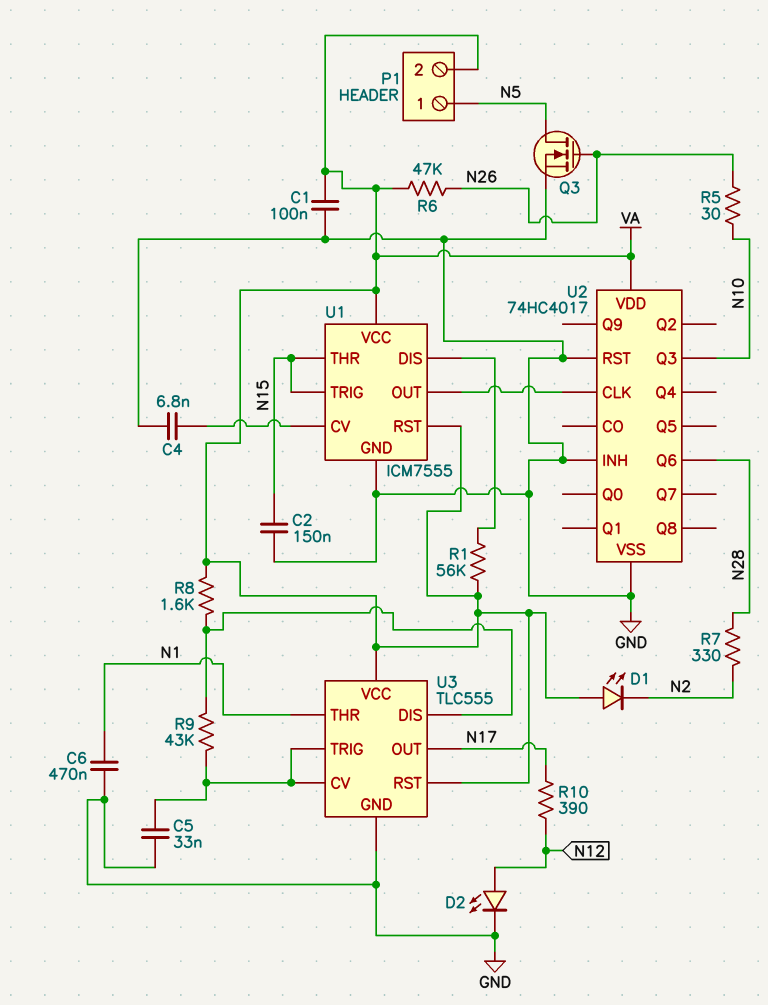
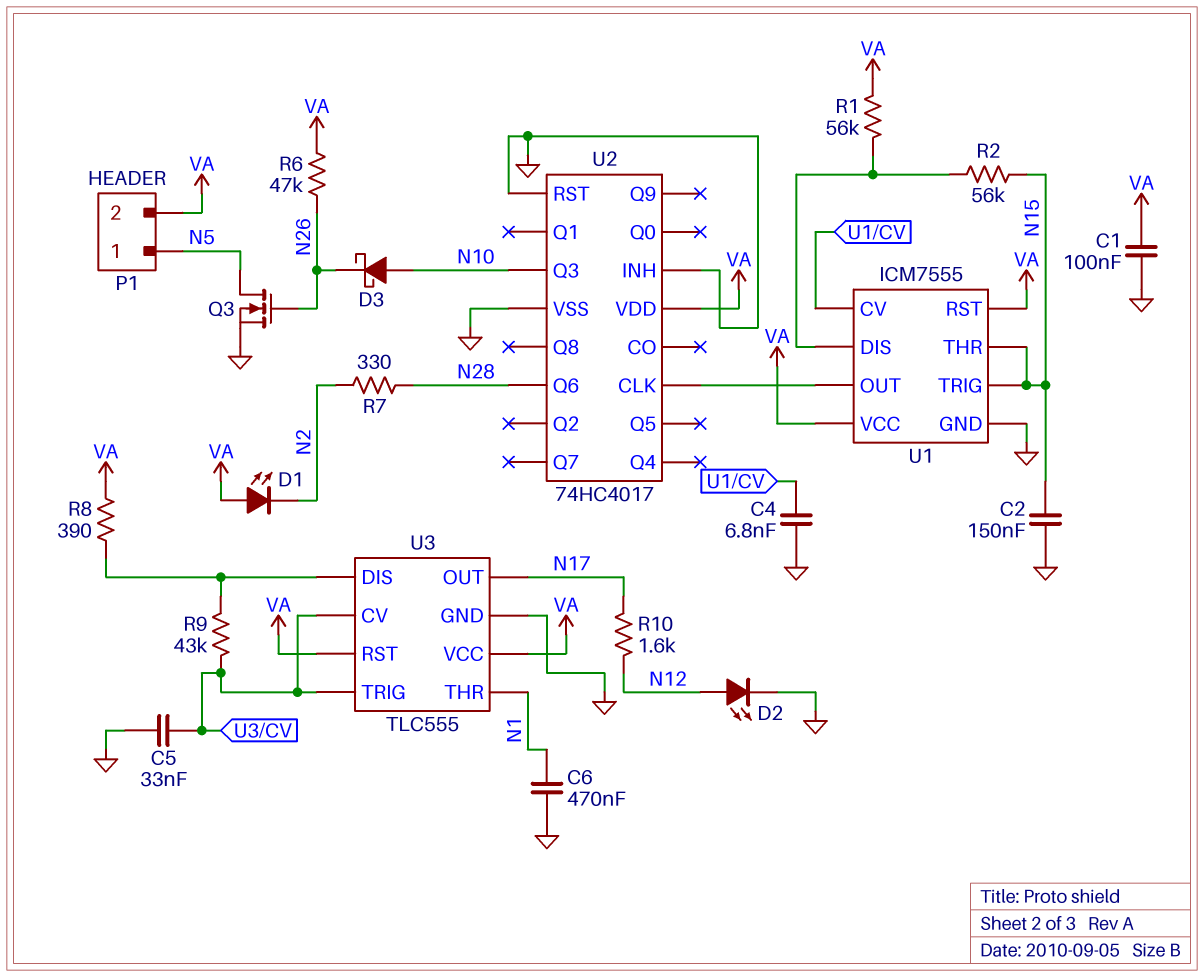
D3: none -> schottky (A N10, K N26)
R2: none -> 56k (N15, U1/DIS)
R5: 30 (N10, N26) -> none
R8: 1.6k (U3/DIS, VA) -> 390 (U3/DIS, VA)
R10: 390 (N12, N17) -> 1.6k (N12, N17)

